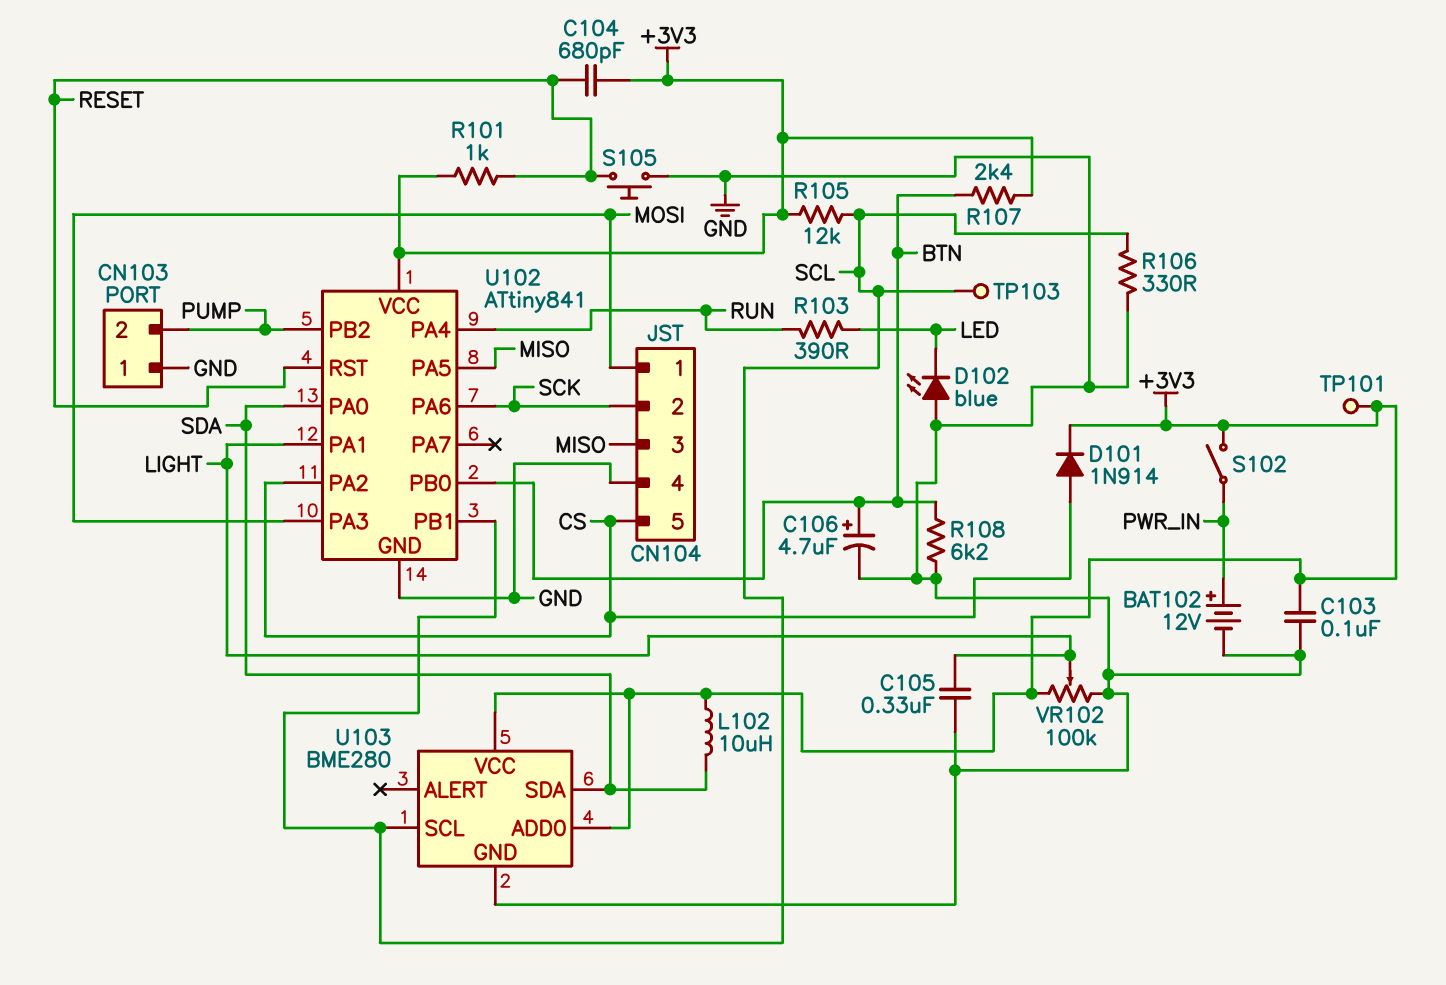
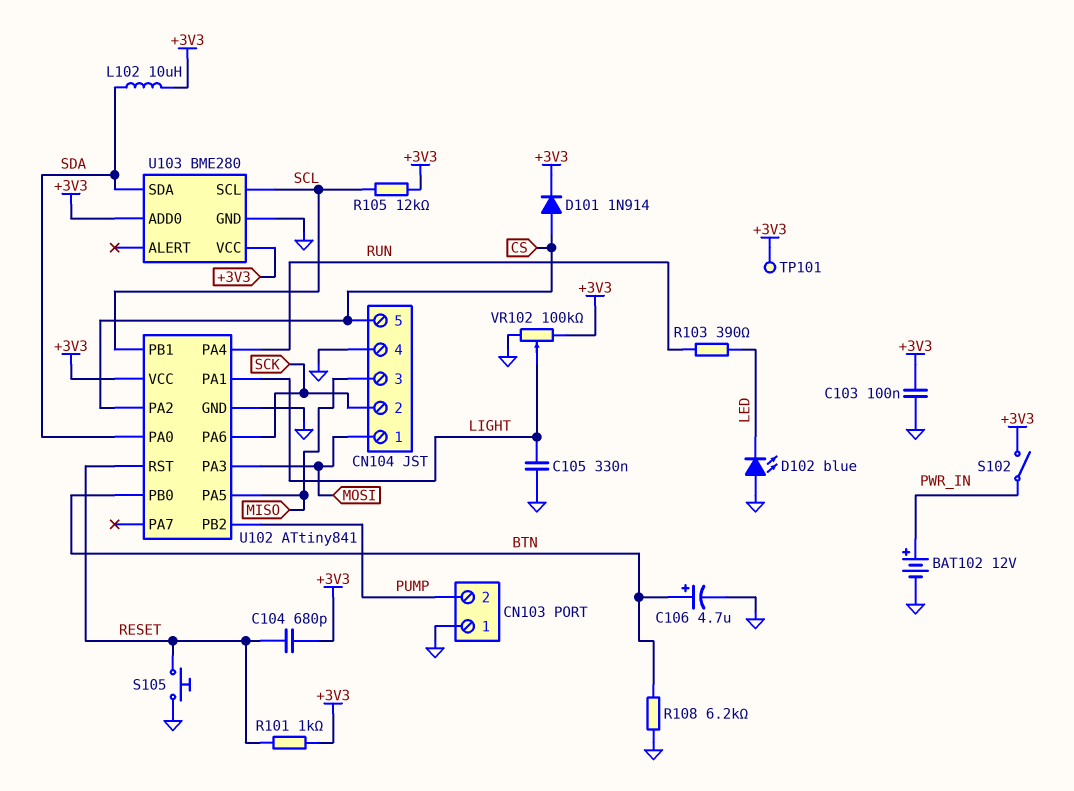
R106: 330 (GND, SCL) -> none
R107: 2.4k (+3V3, BTN) -> none
TP103: test point (SCL) -> none

